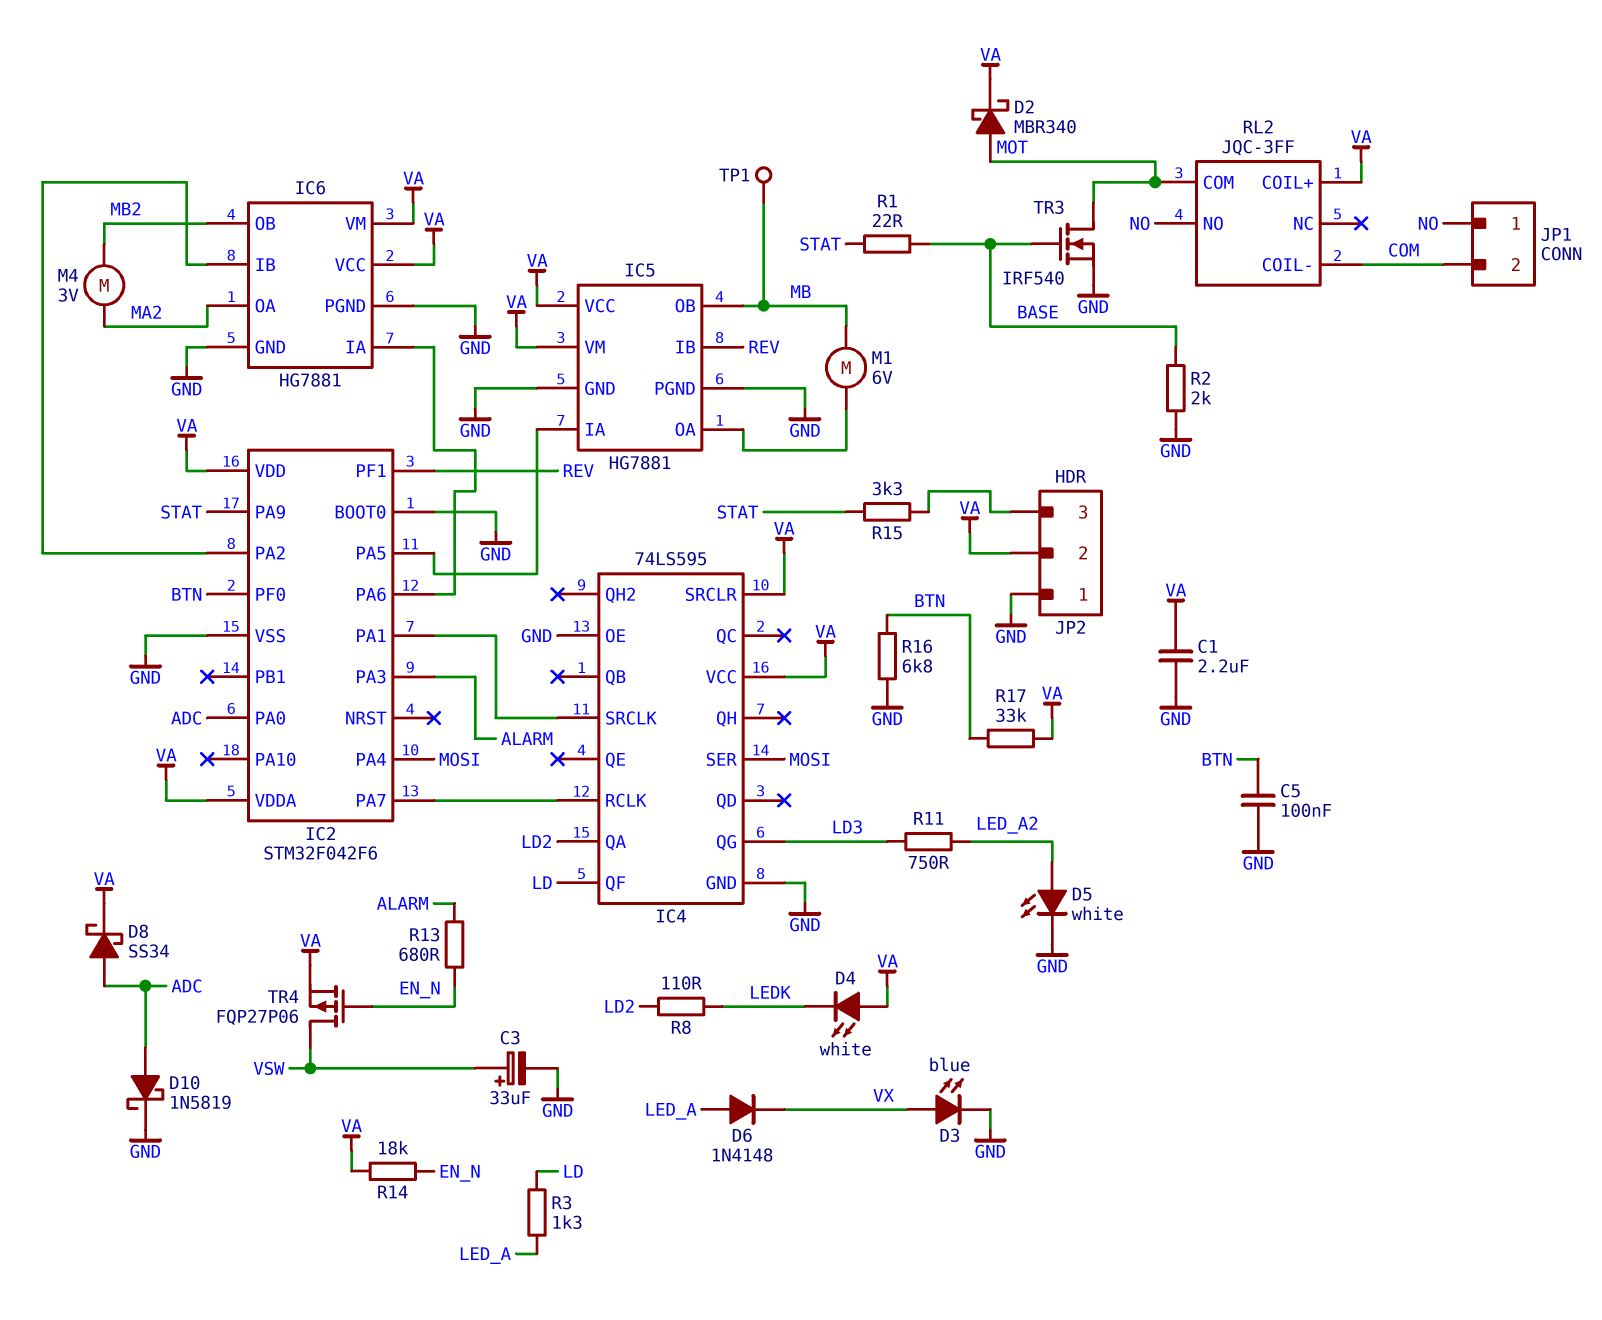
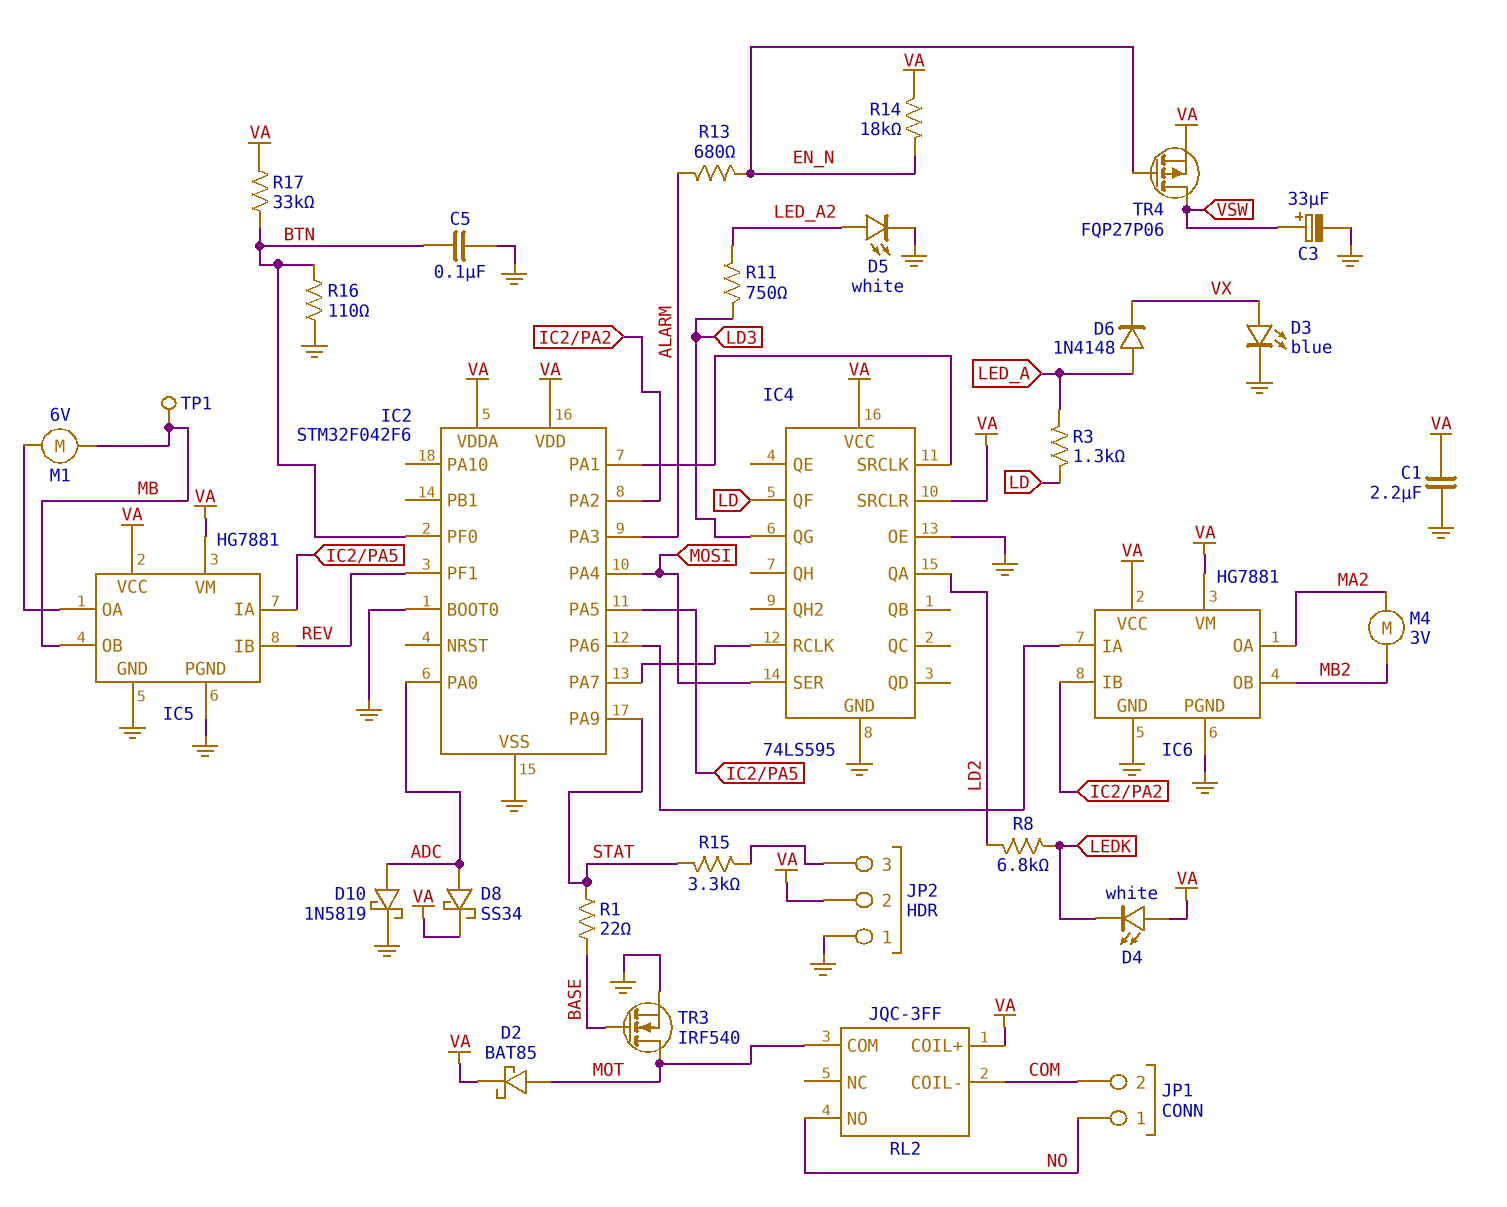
D2: schottky MBR340 (A MOT, K VA) -> schottky BAT85 (A MOT, K VA)
R2: 2k (BASE, GND) -> none
R8: 110 (LD2, LEDK) -> 6.8k (LD2, LEDK)
R16: 6.8k (BTN, GND) -> 110 (BTN, GND)

